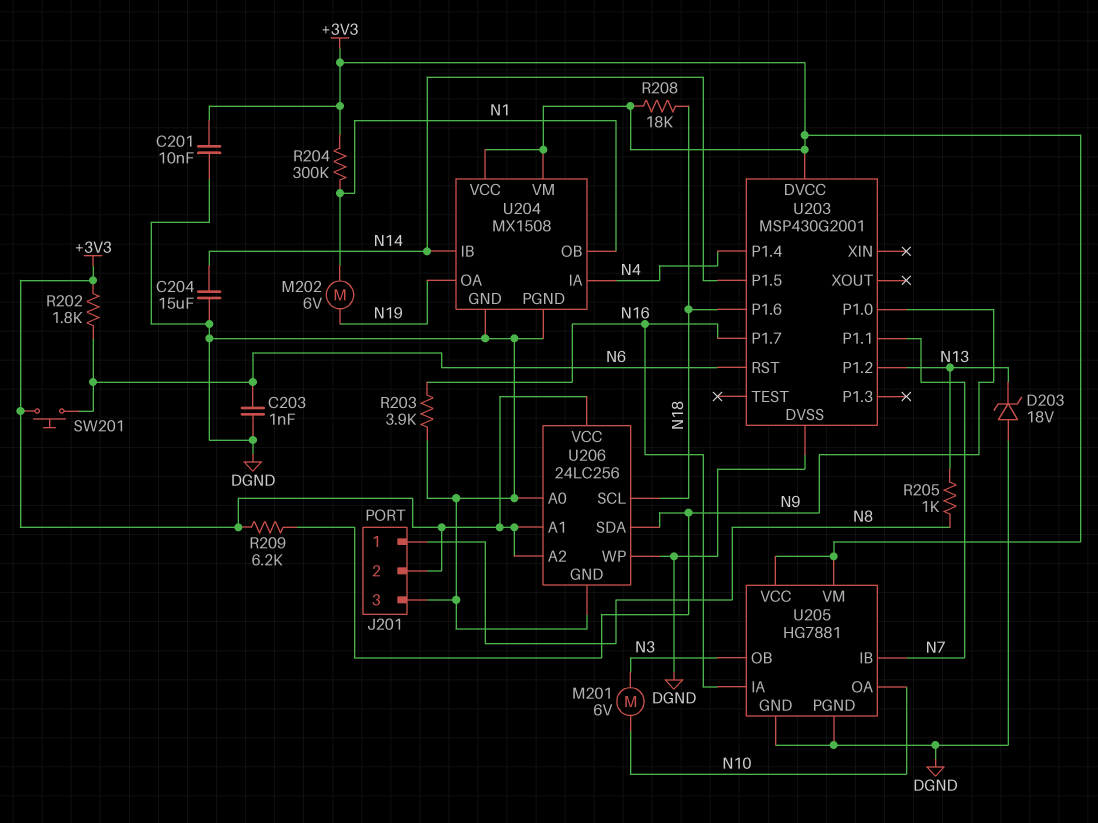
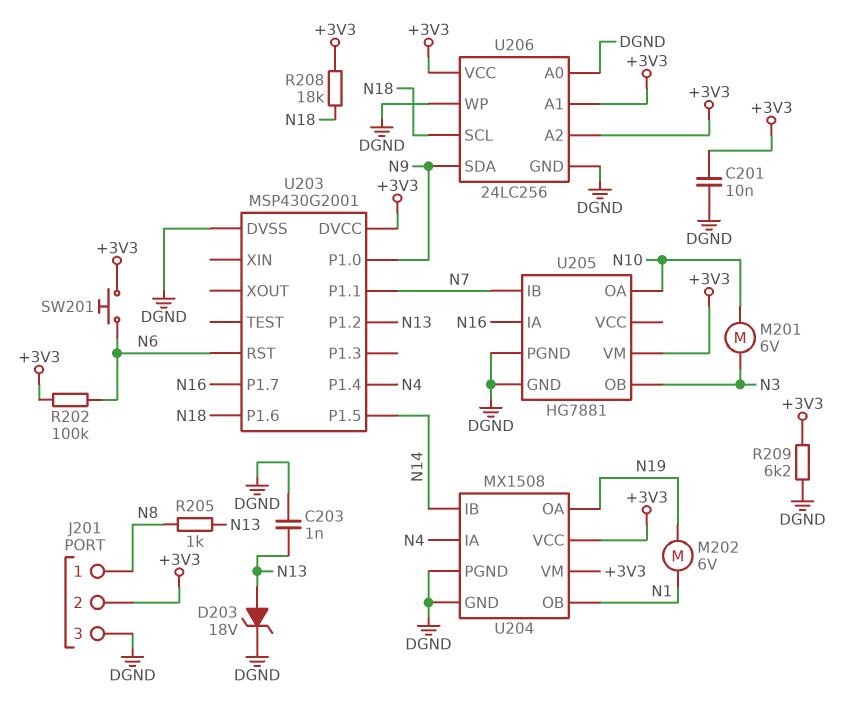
C203: 1nF (DGND, N6) -> 1nF (DGND, N13)
C204: 15uF (DGND, N14) -> none
D203: zener 18V (A DGND, K N13) -> zener 18V (A N13, K DGND)
R202: 1.8k (+3V3, N6) -> 100k (+3V3, N6)
R203: 3.9k (DGND, N16) -> none
R204: 300k (+3V3, N1) -> none
R209: 6.2k (+3V3, N9) -> 6.2k (+3V3, DGND)
U205 pin VCC: +3V3 -> none

